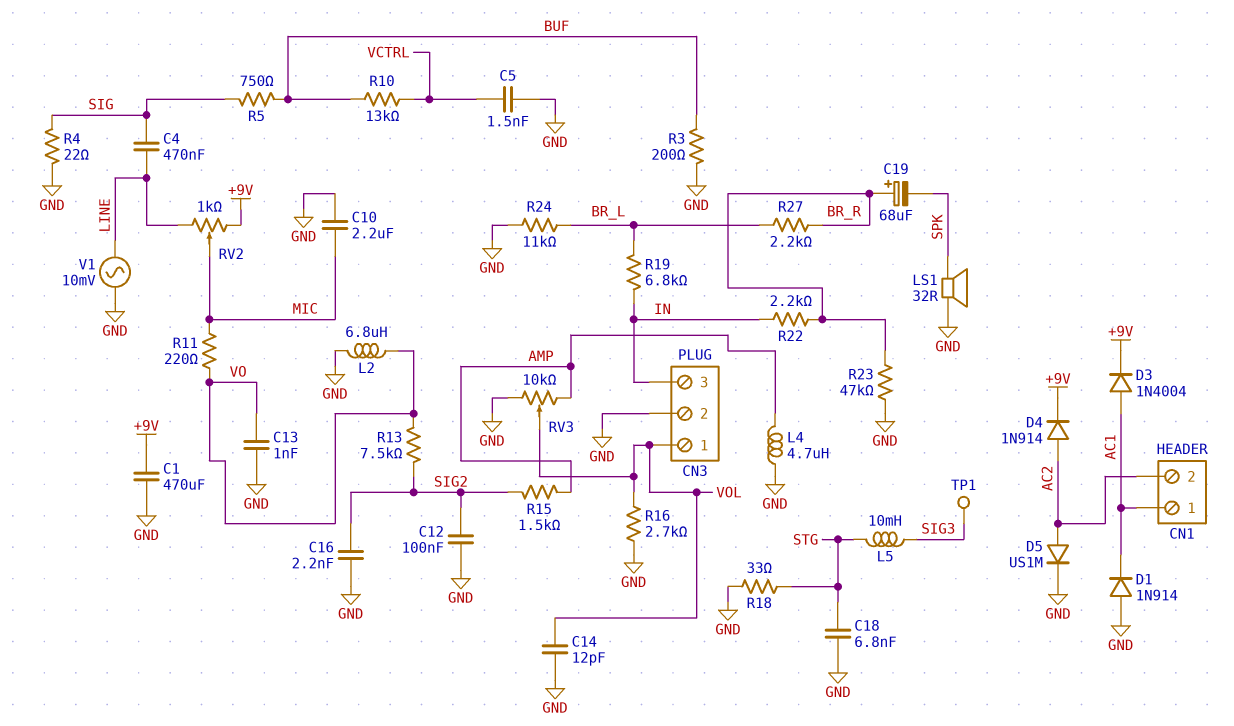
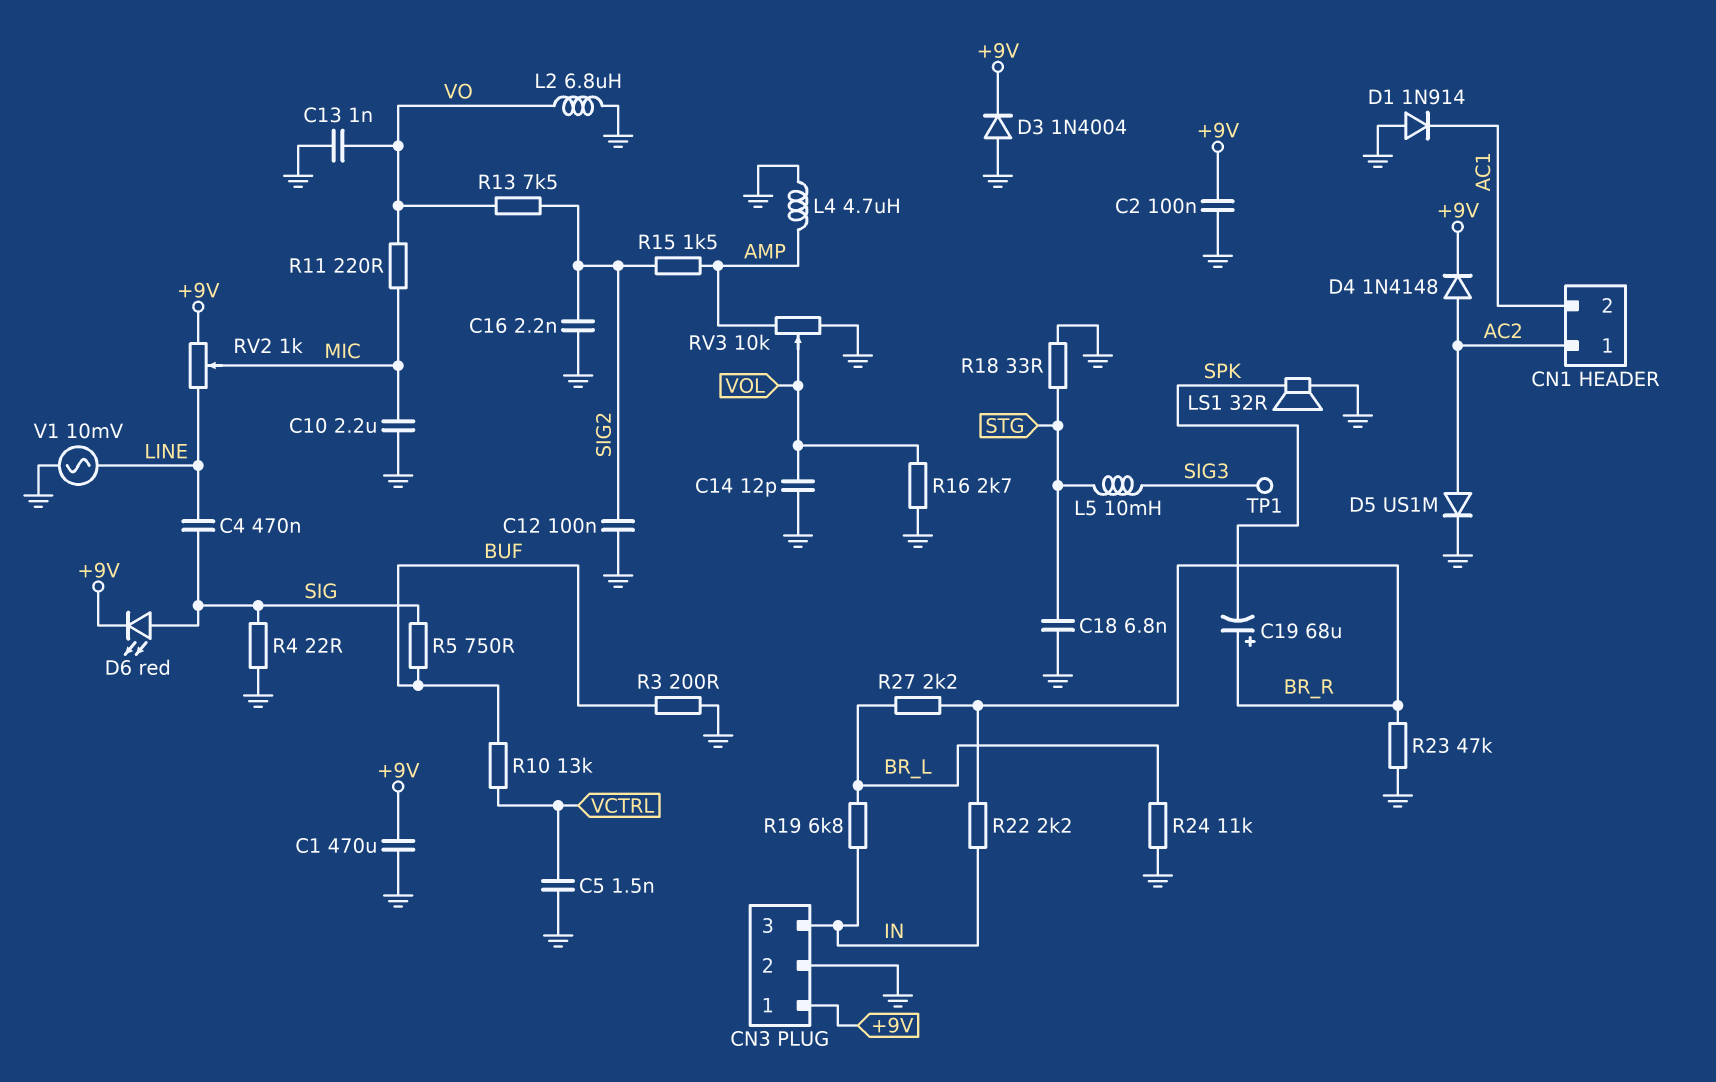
C2: none -> 100nF (+9V, GND)
CN1 pin 1: AC1 -> AC2
CN1 pin 2: AC2 -> AC1
CN3 pin 1: VOL -> +9V
D3: diode 1N4004 (A AC1, K +9V) -> diode 1N4004 (A GND, K +9V)
D4: diode 1N914 (A AC2, K +9V) -> diode 1N4148 (A AC2, K +9V)
D6: none -> LED red (A SIG, K +9V)

